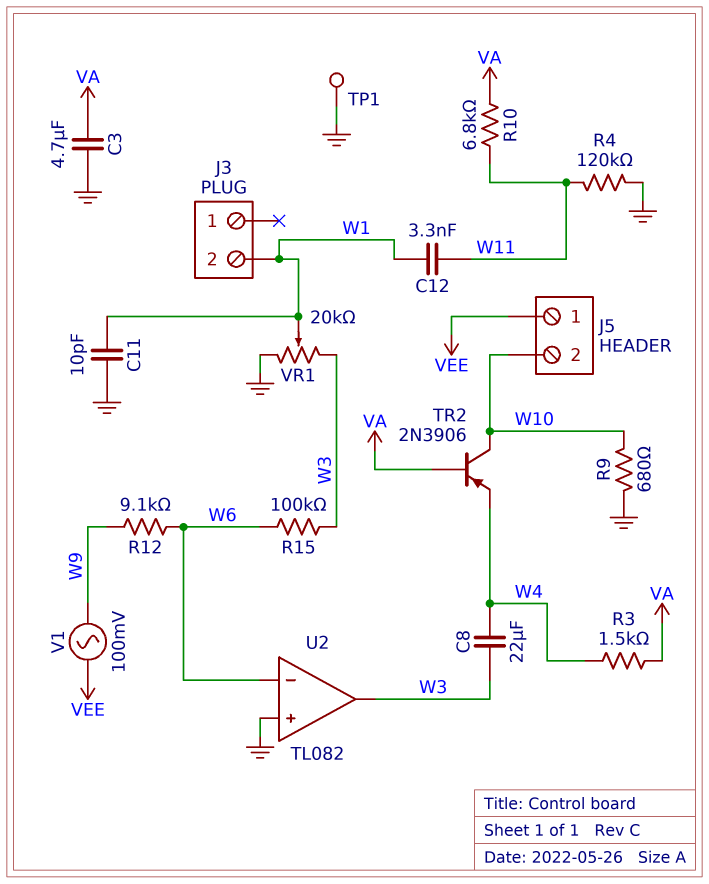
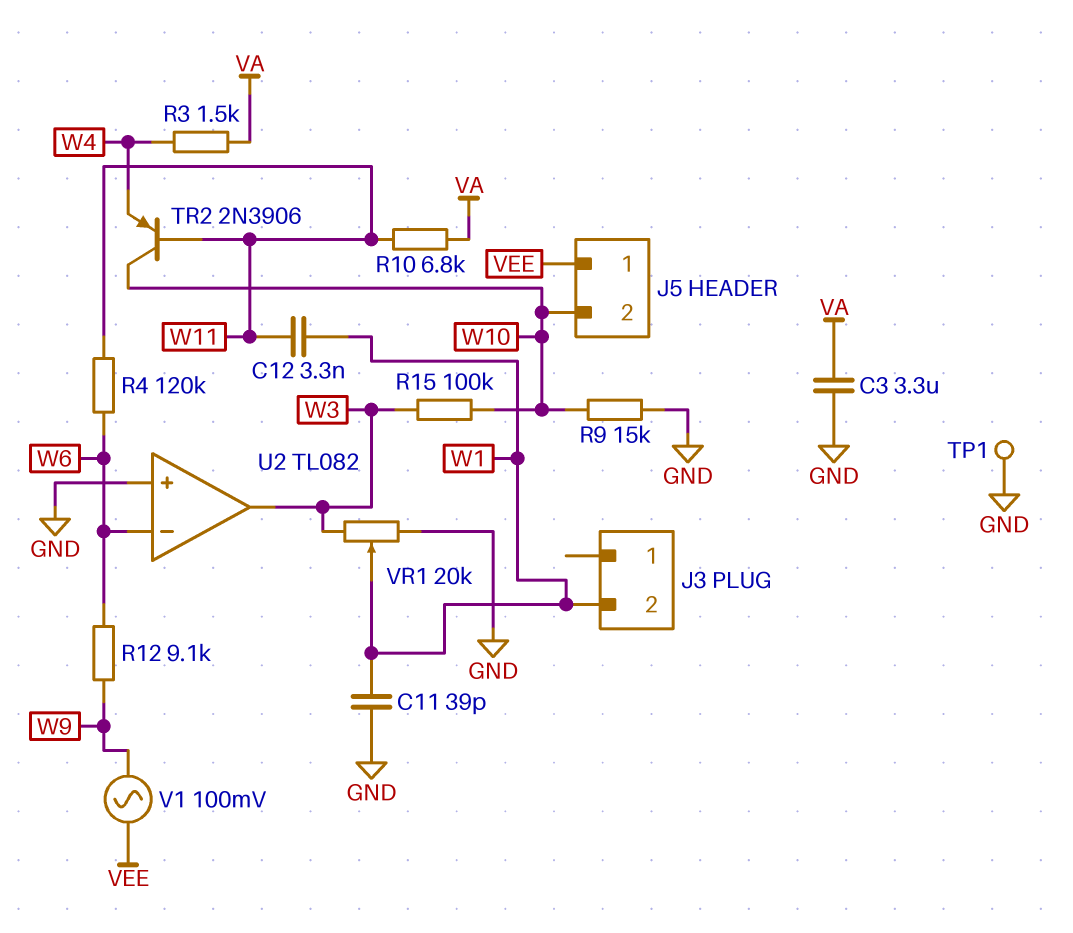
C3: 4.7uF (GND, VA) -> 3.3uF (GND, VA)
C8: 22uF (W3, W4) -> none
C11: 10pF (GND, W1) -> 39pF (GND, W1)
R4: 120k (GND, W11) -> 120k (W6, W11)
R9: 680 (GND, W10) -> 15k (GND, W10)
R15: 100k (W3, W6) -> 100k (W3, W10)
TR2: PNP 2N3906 (B VA, C W10, E W4) -> PNP 2N3906 (B W11, C W10, E W4)

